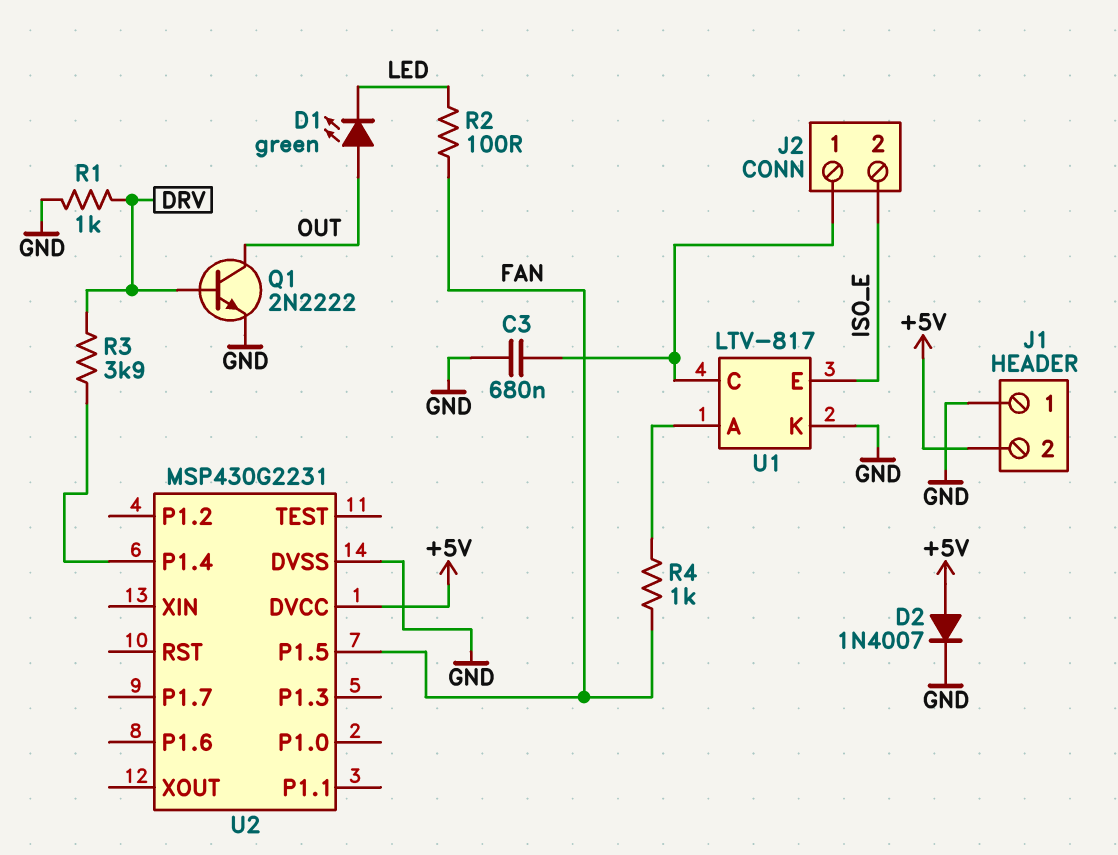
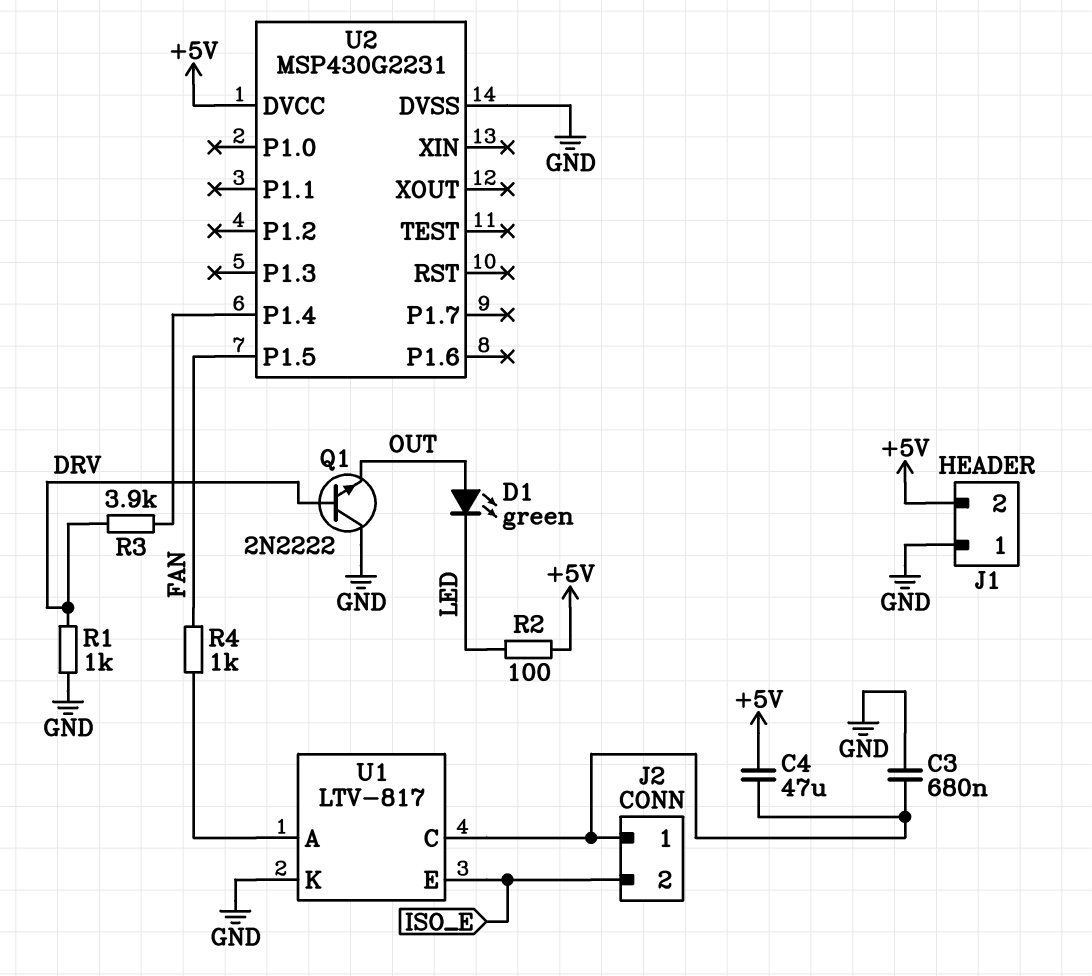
C4: none -> 47uF (+5V, J2/1)
D2: diode 1N4007 (A +5V, K GND) -> none
Q1: NPN 2N2222 (B DRV, C OUT, E GND) -> NPN 2N2222 (B DRV, C GND, E OUT)
R2: 100 (FAN, LED) -> 100 (+5V, LED)

